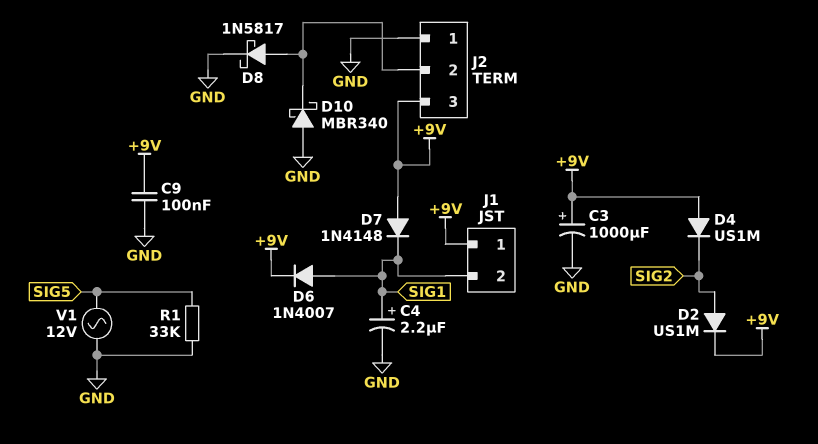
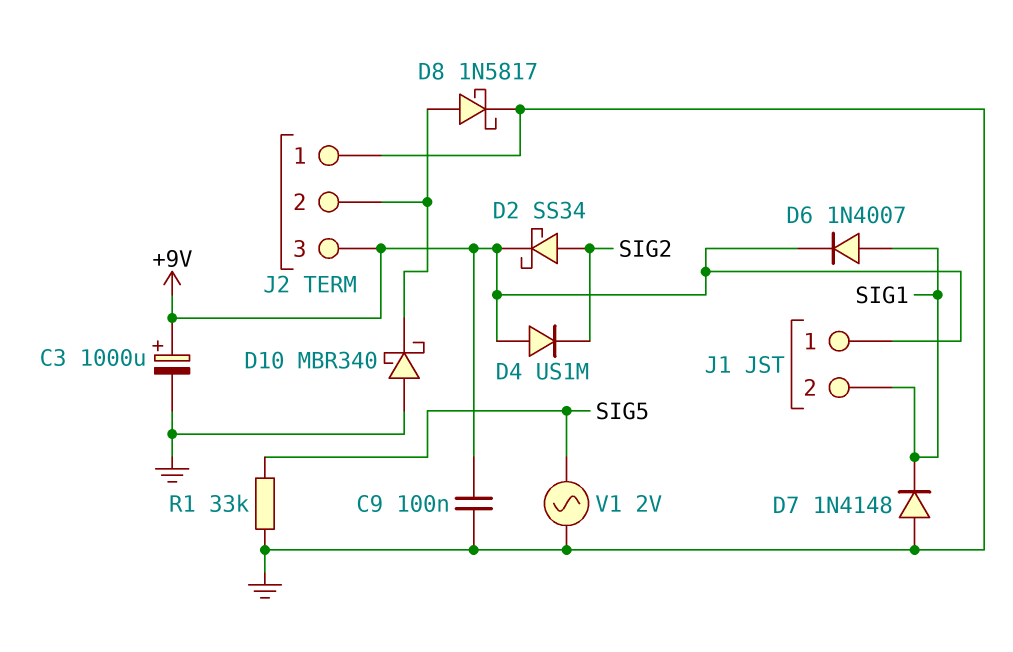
C4: 2.2uF (plus SIG1, minus GND) -> none
D2: diode US1M (A SIG2, K +9V) -> schottky SS34 (A SIG2, K +9V)
D7: diode 1N4148 (A +9V, K SIG1) -> diode 1N4148 (A GND, K SIG1)
V1: AC 12V (GND, SIG5) -> AC 2V (GND, SIG5)

